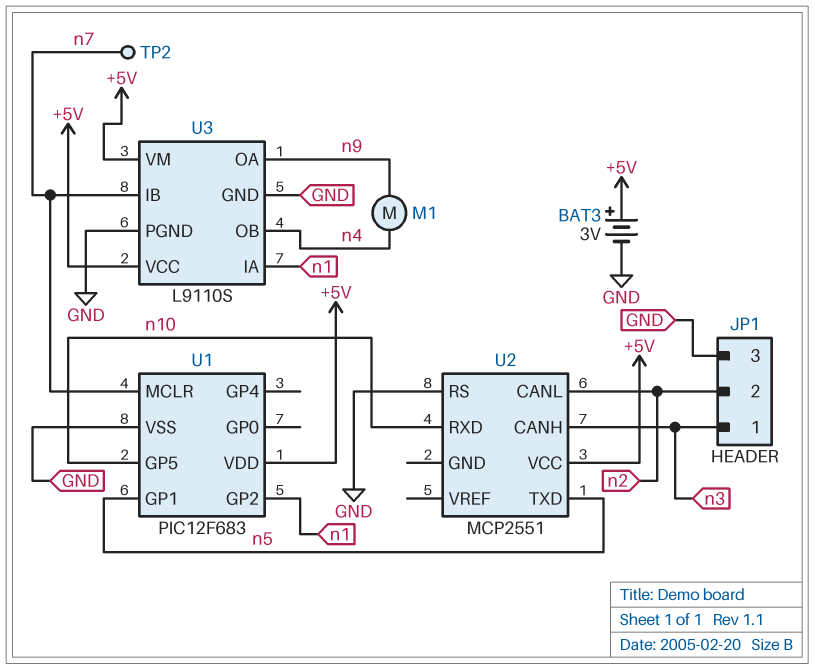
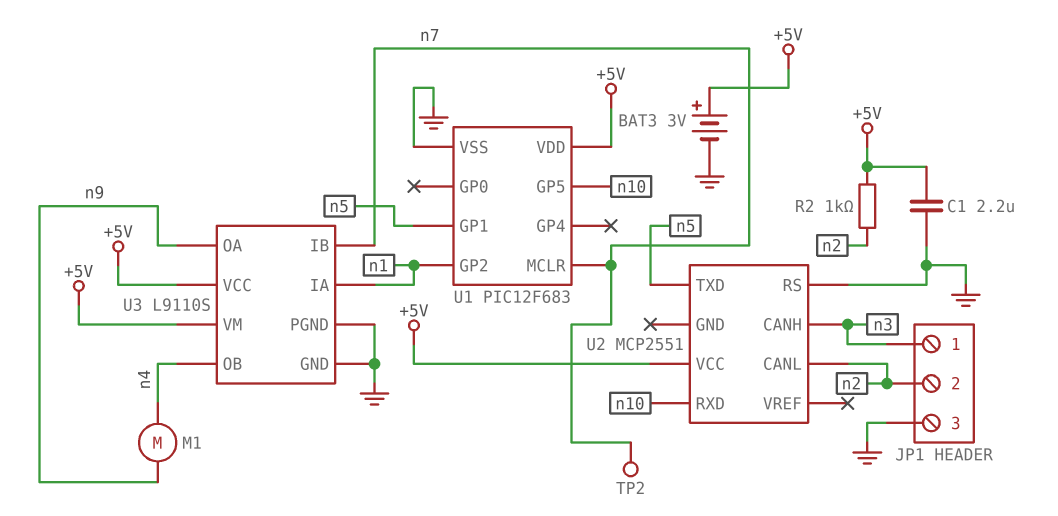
C1: none -> 2.2uF (+5V, GND)
R2: none -> 1k (+5V, n2)

